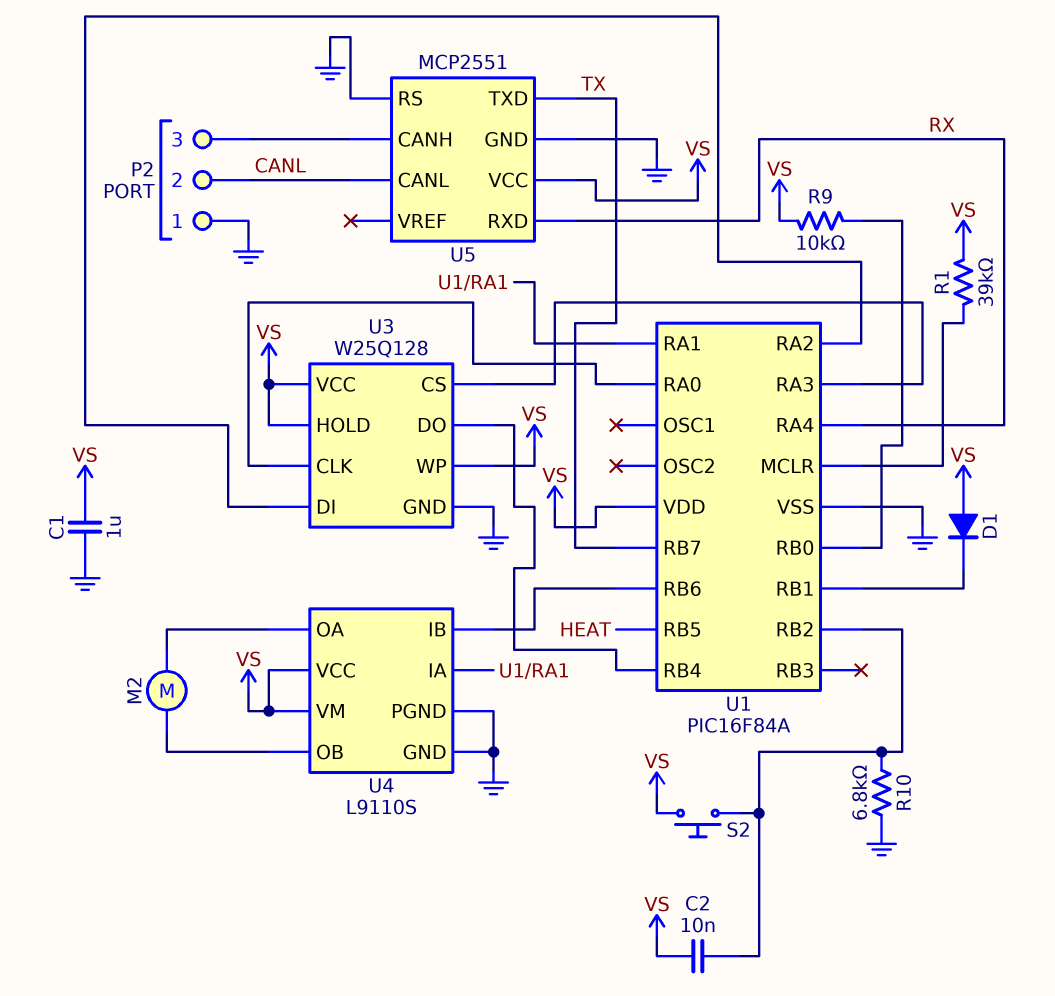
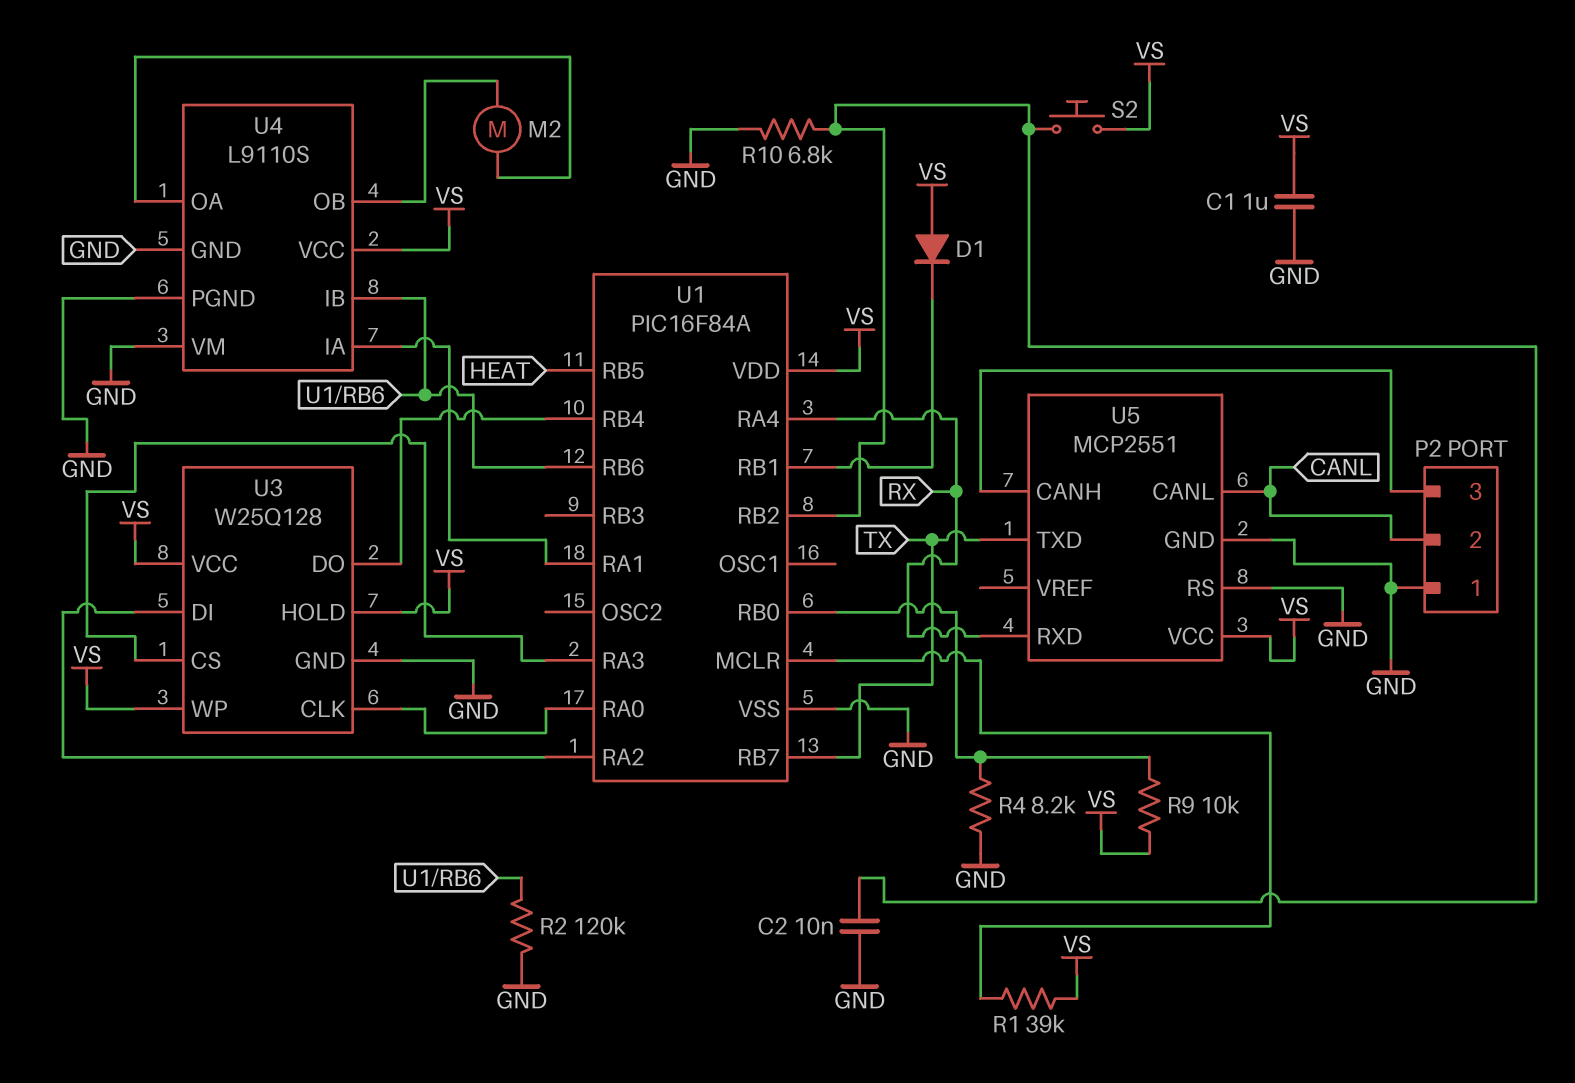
C2: 10nF (U1/RB2, VS) -> 10nF (GND, U1/RB2)
R2: none -> 120k (GND, U1/RB6)
R4: none -> 8.2k (GND, U1/RB0)
U4 pin VM: VS -> GND

